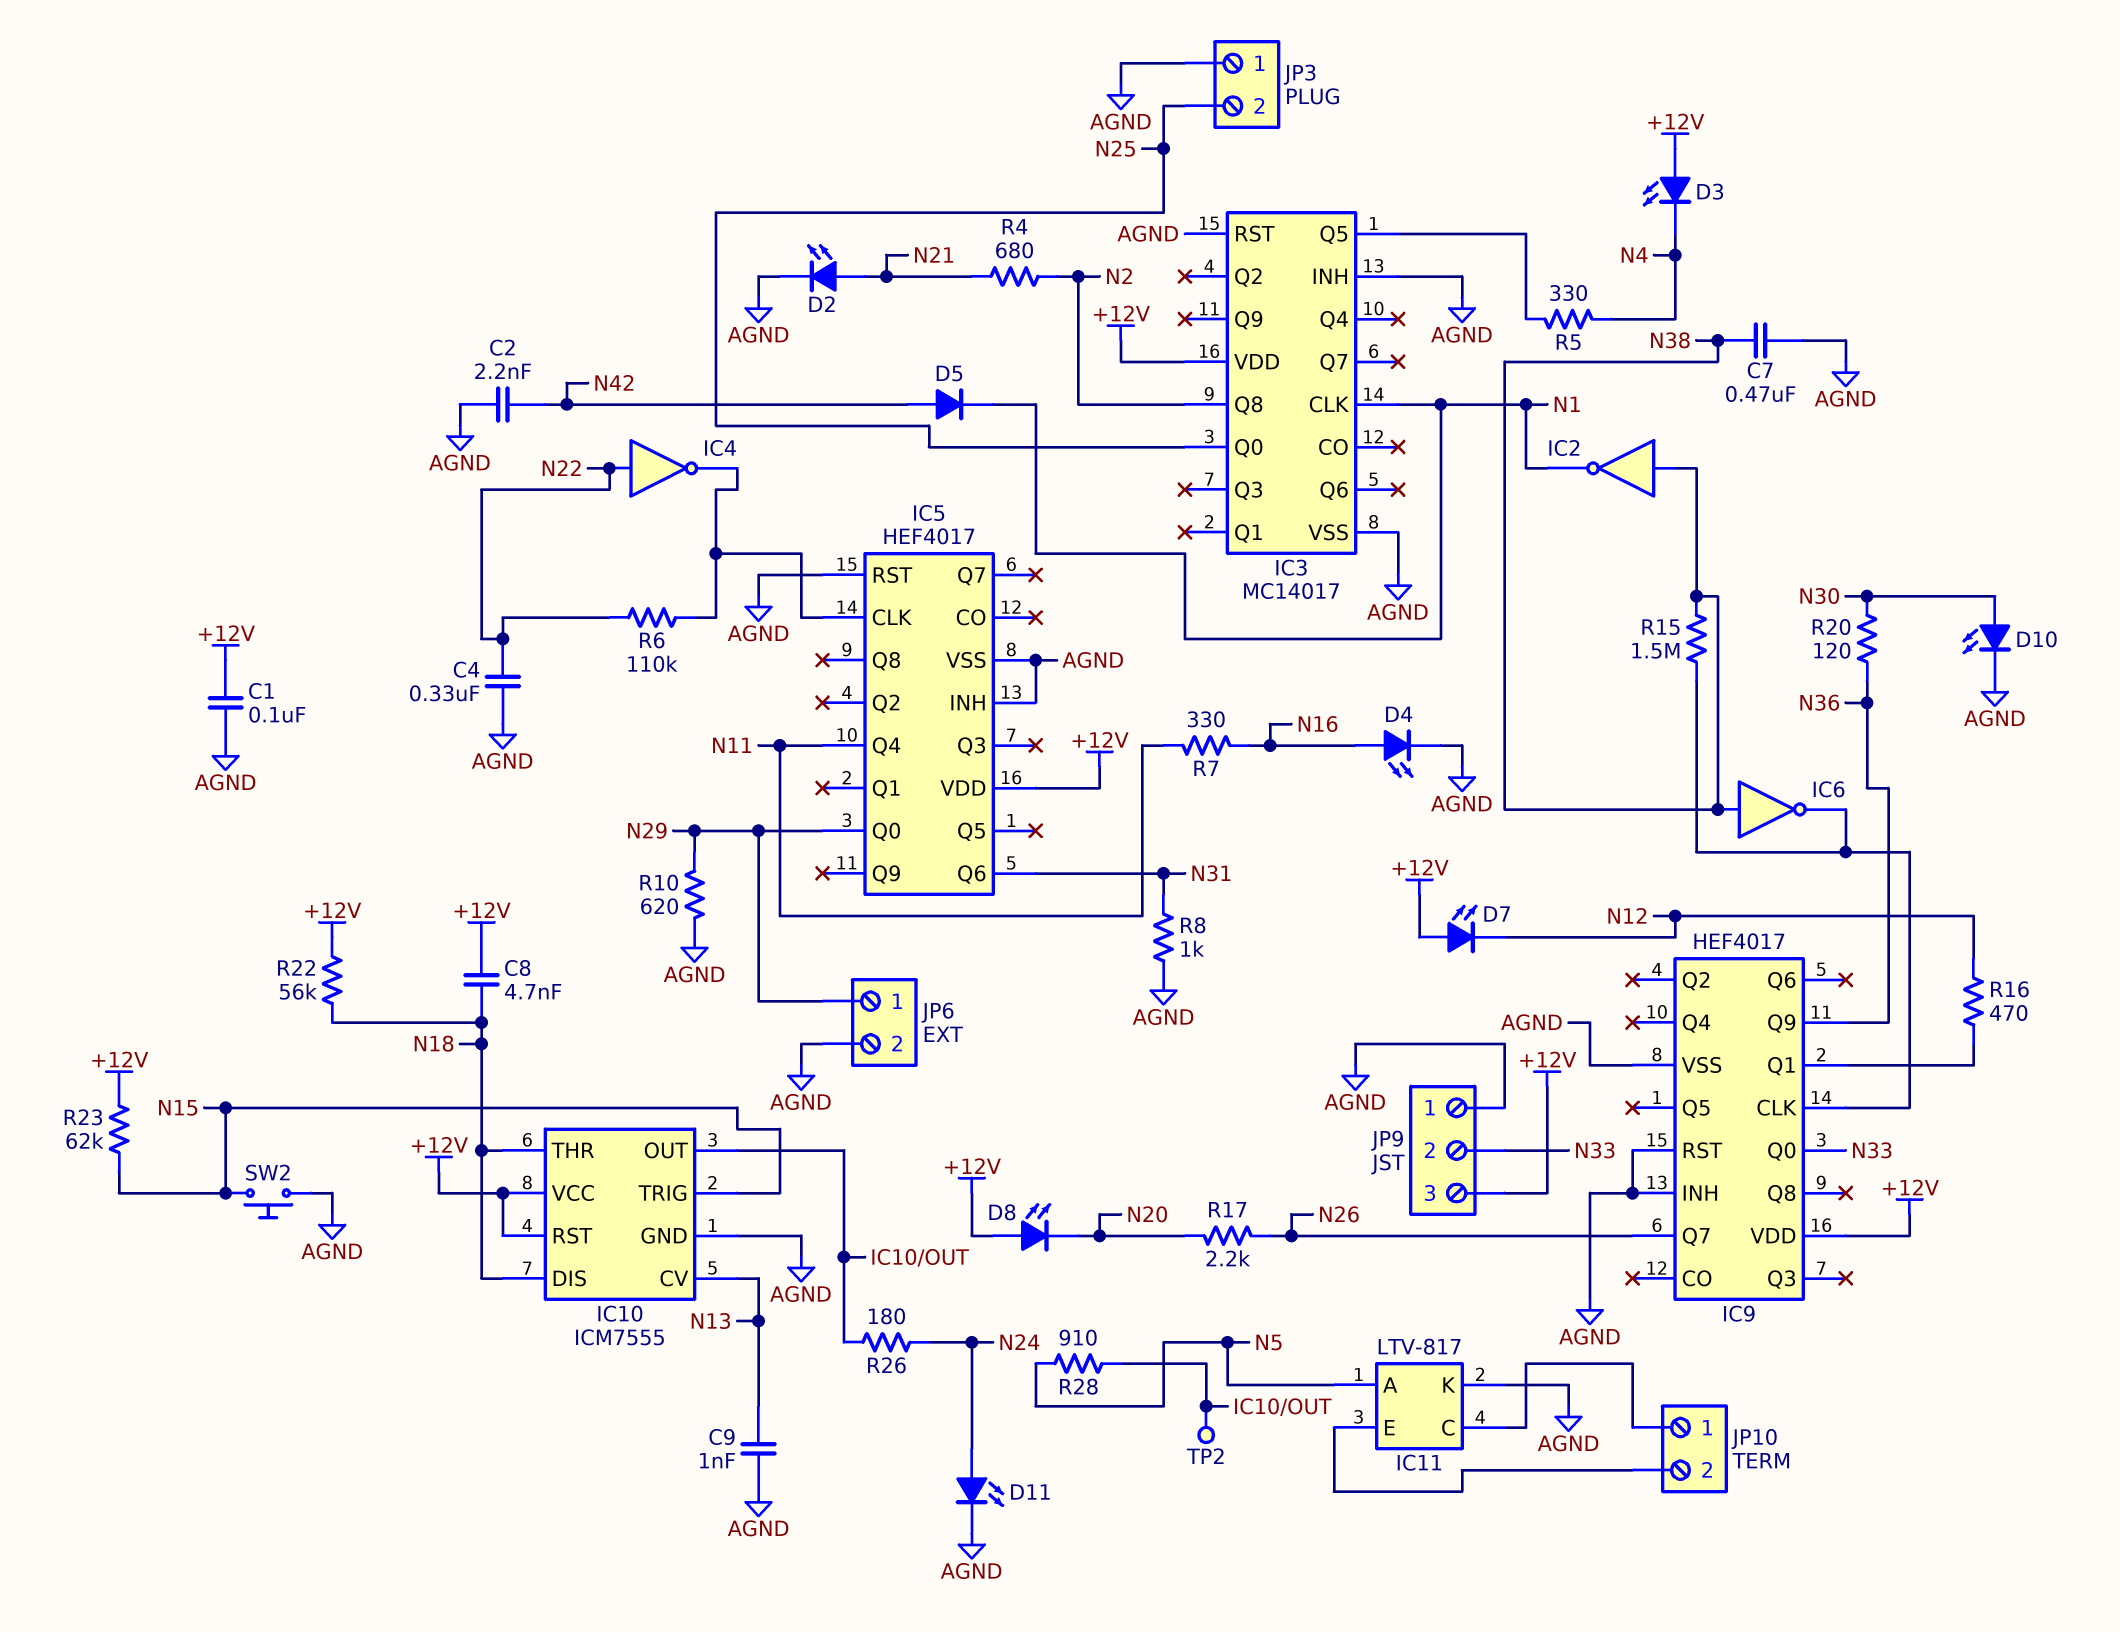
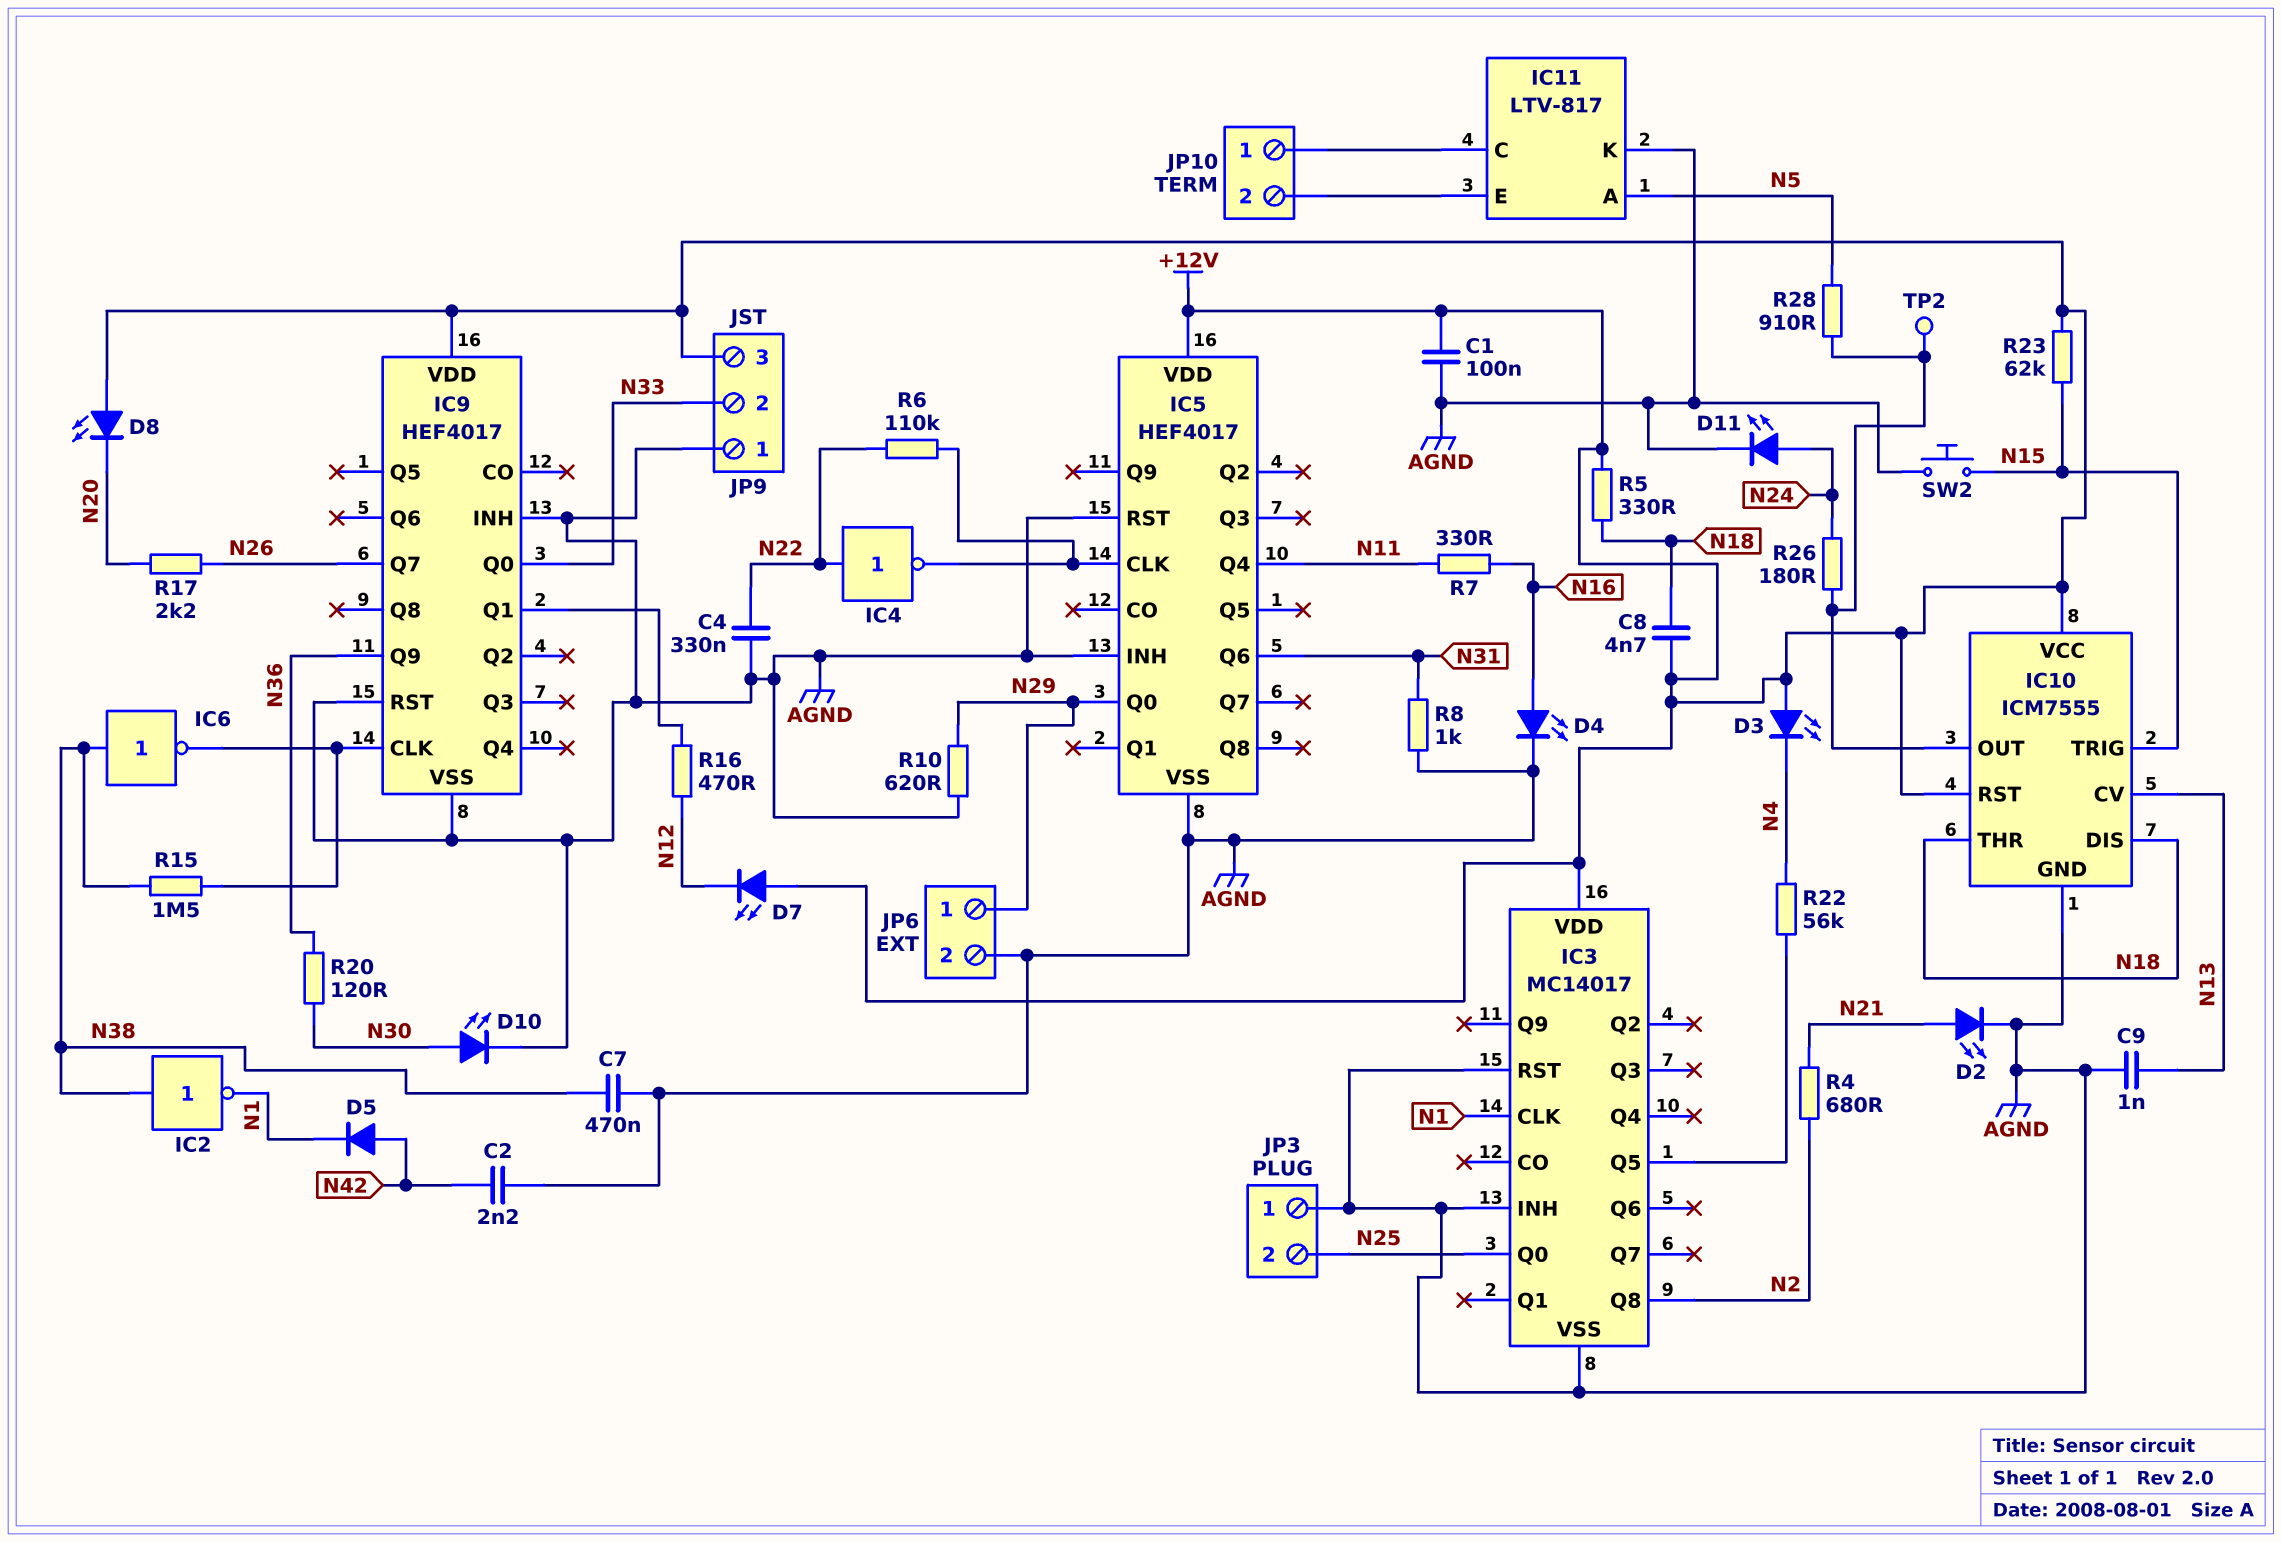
R5: 330 (IC3/Q5, N4) -> 330 (+12V, N18)
R22: 56k (+12V, N18) -> 56k (IC3/Q5, N4)

